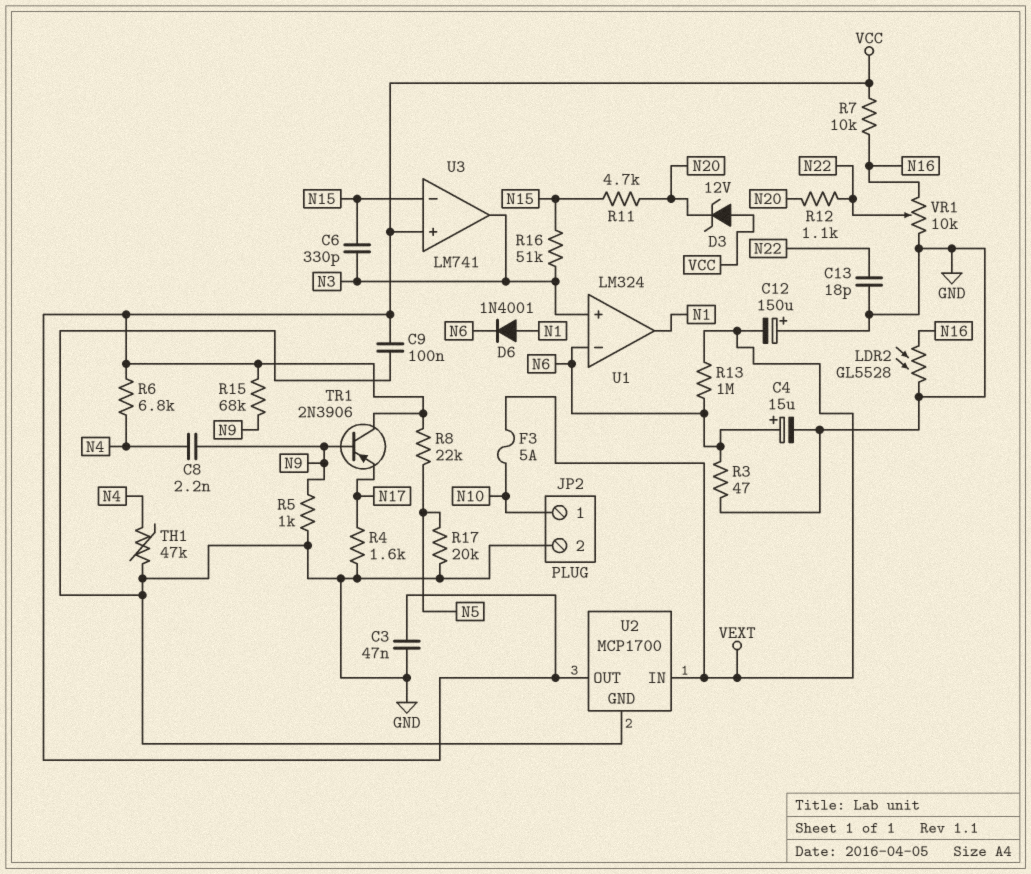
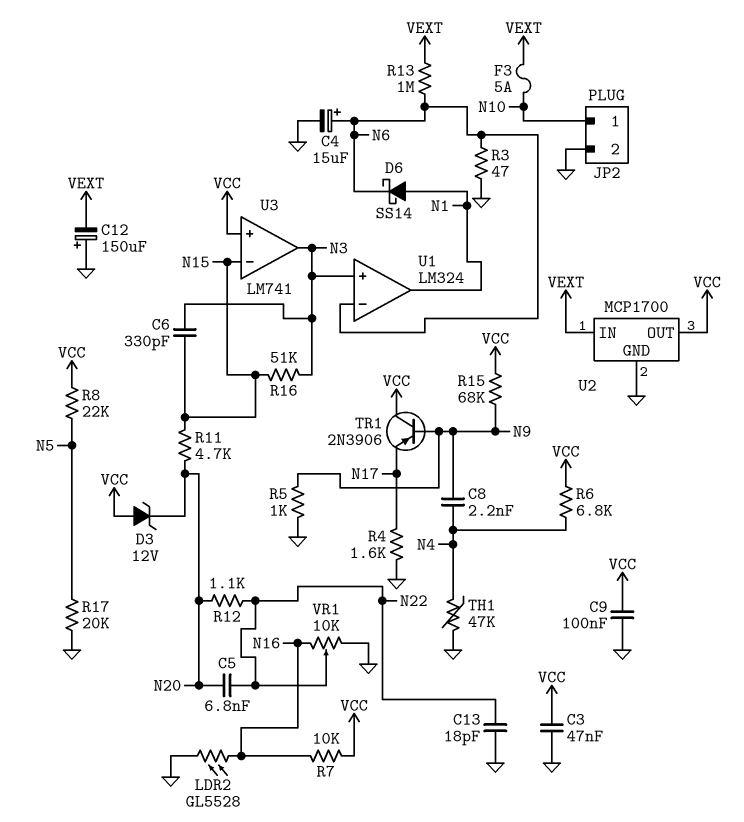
C5: none -> 6.8nF (N20, N22)
D6: diode 1N4001 (A N1, K N6) -> schottky SS14 (A N1, K N6)

